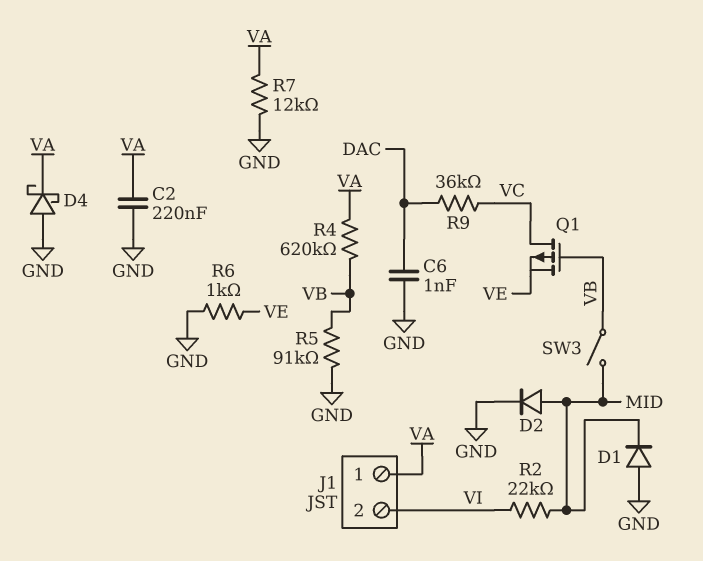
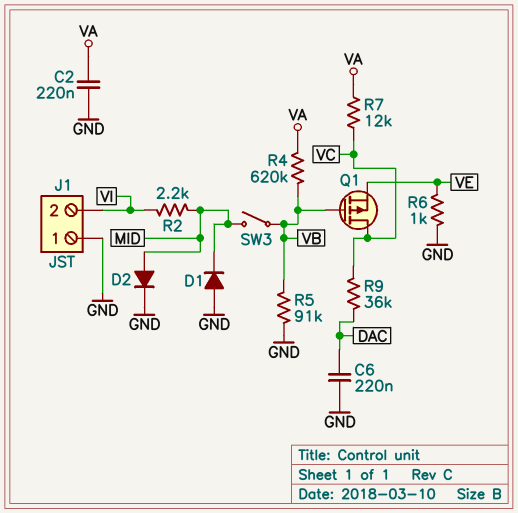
C6: 1nF (DAC, GND) -> 220nF (DAC, GND)
D4: schottky (A GND, K VA) -> none
J1 pin 1: VA -> GND
R2: 22k (MID, VI) -> 2.2k (MID, VI)
R7: 12k (GND, VA) -> 12k (VA, VC)

